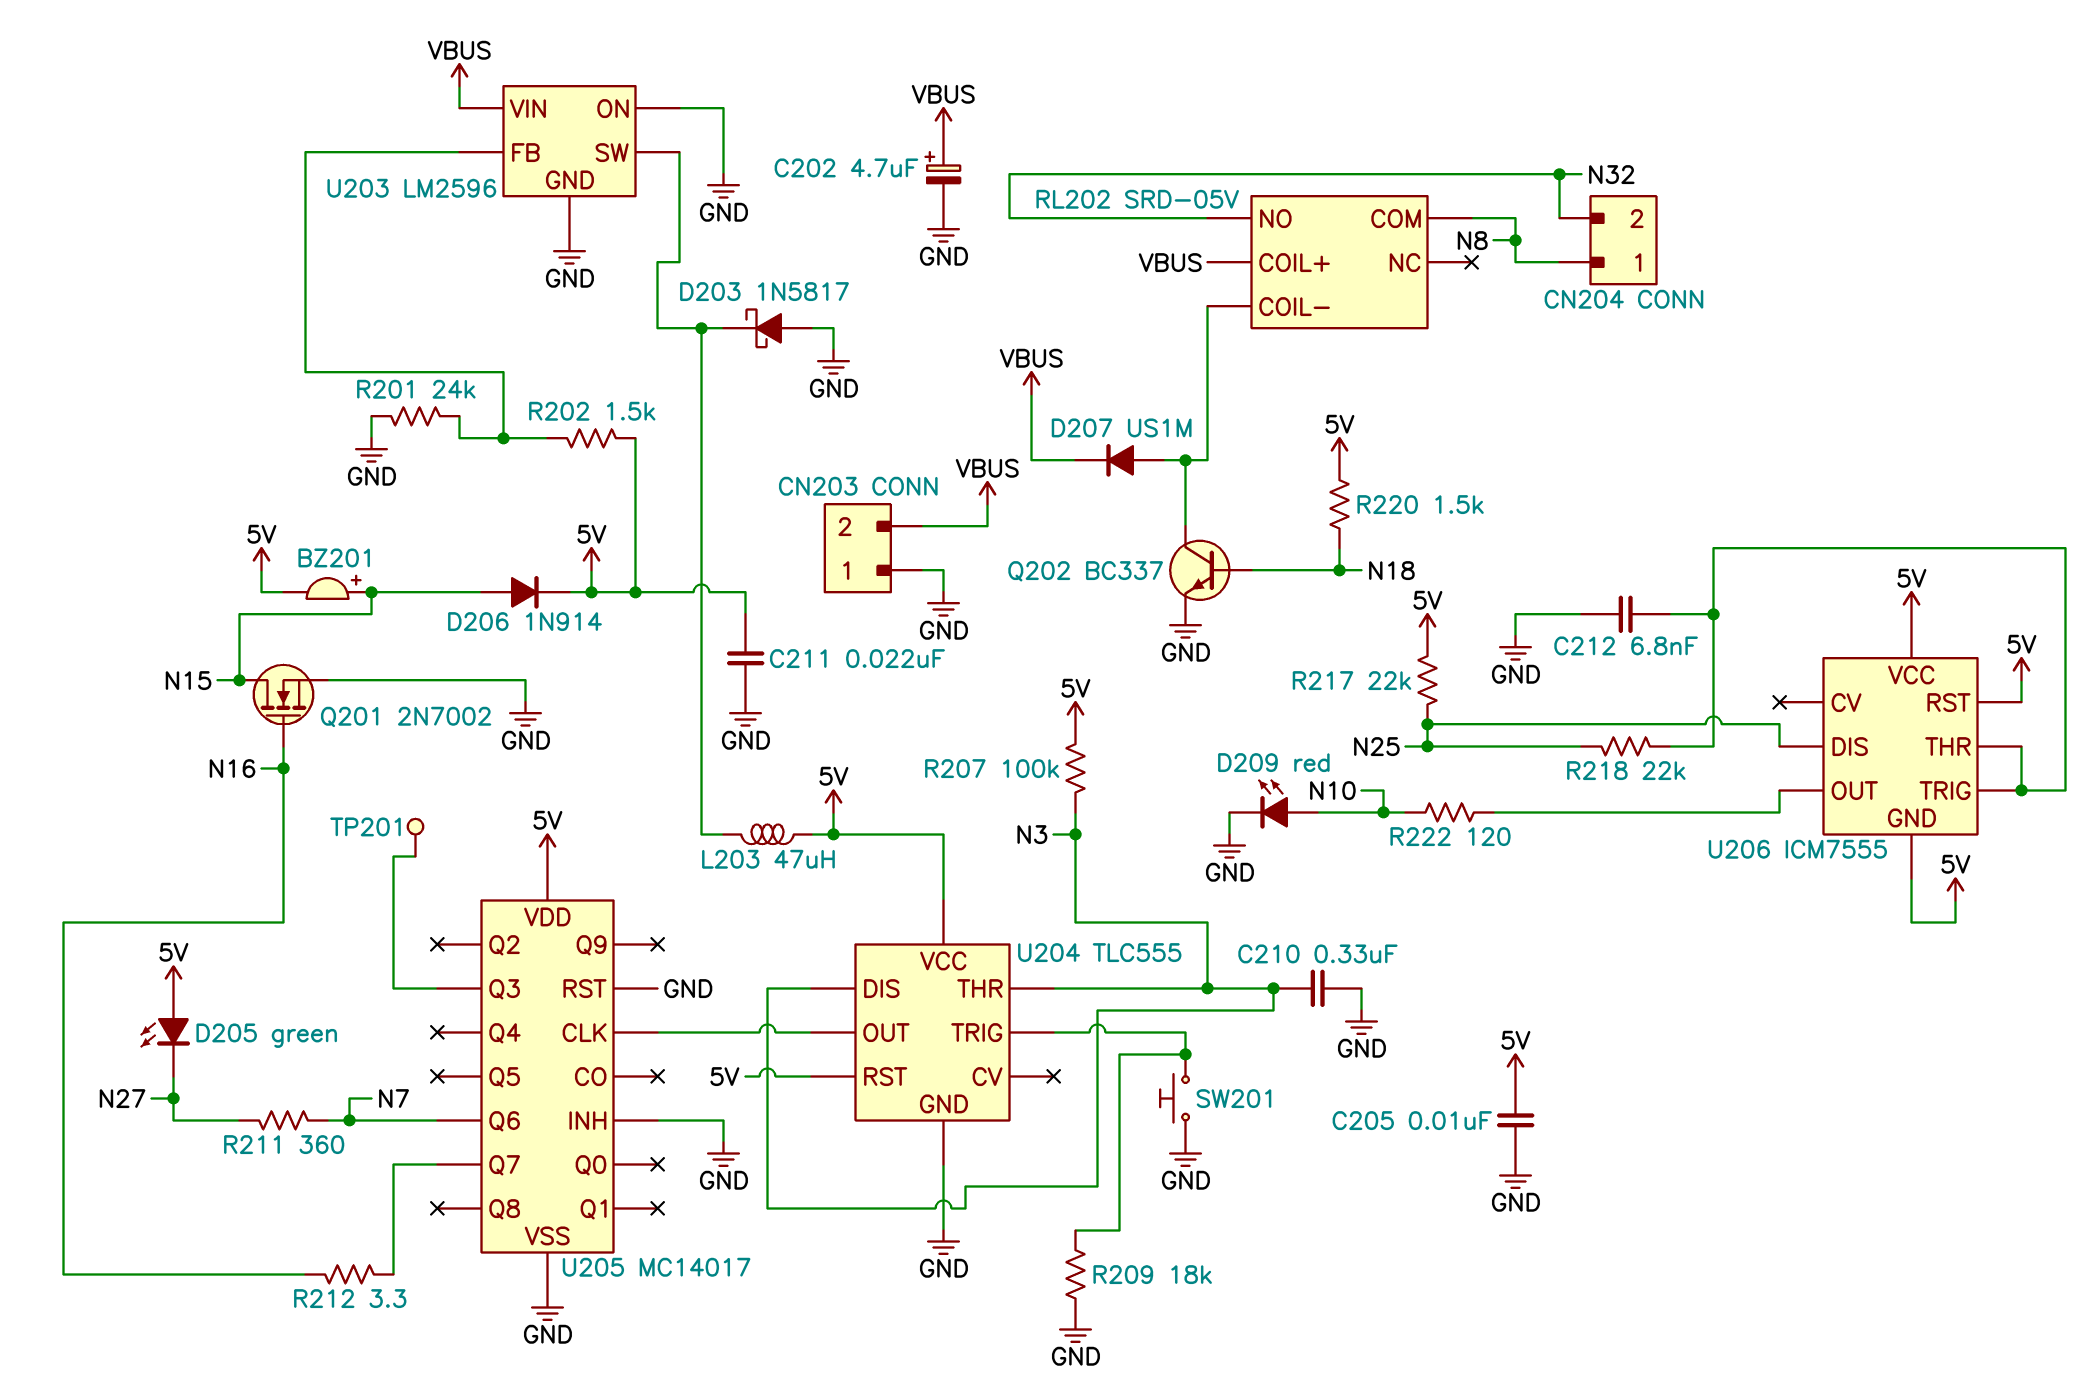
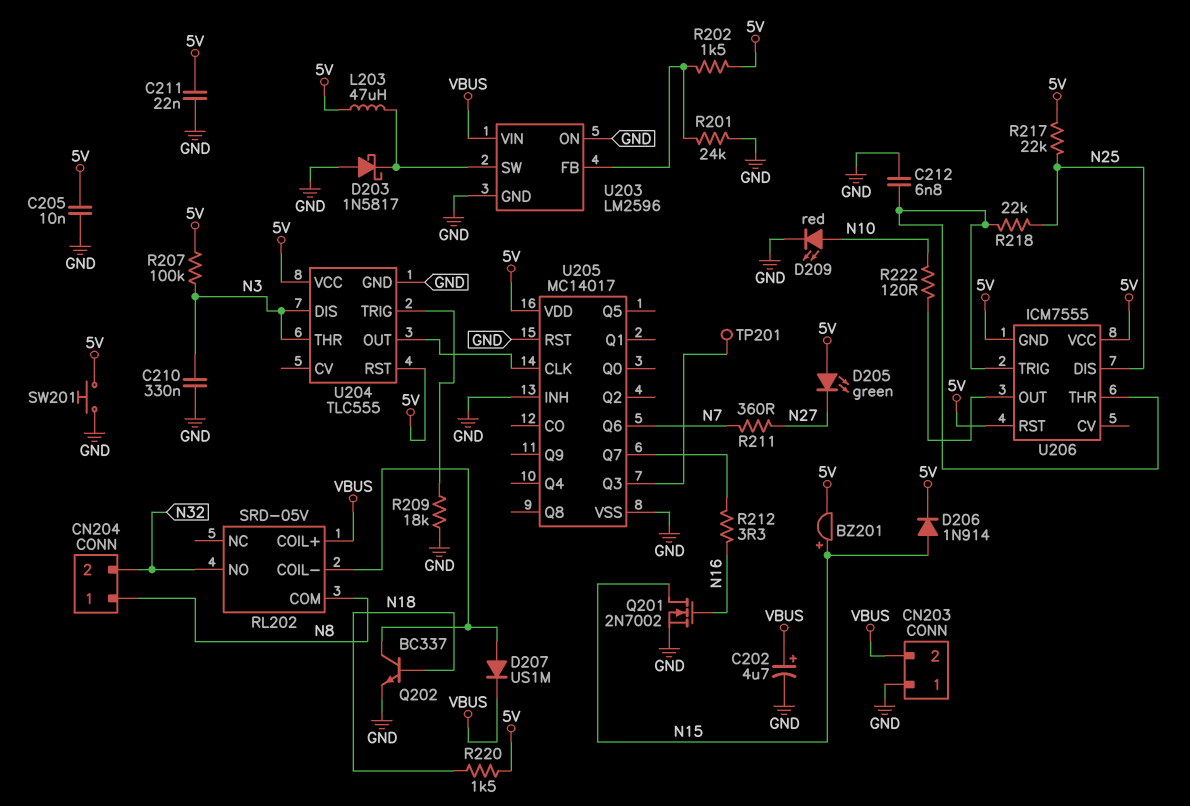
SW201: button (GND, U204/TRIG) -> button (5V, GND)

